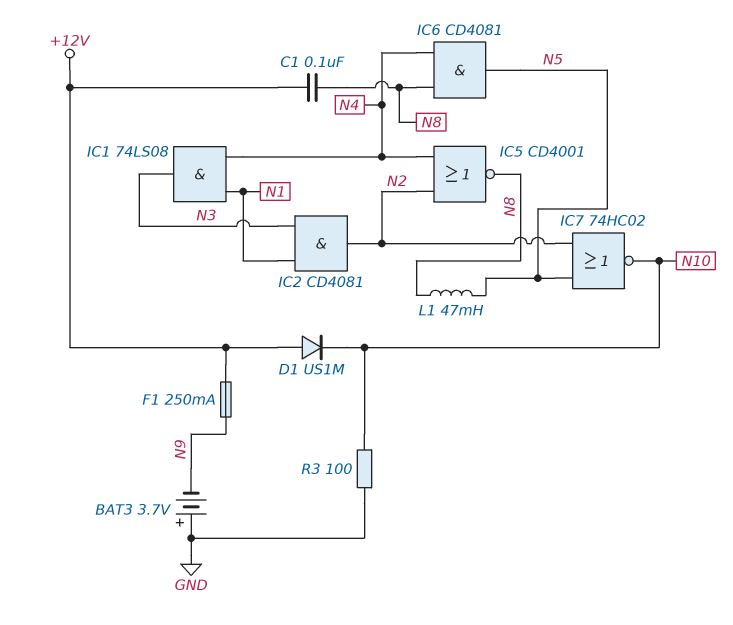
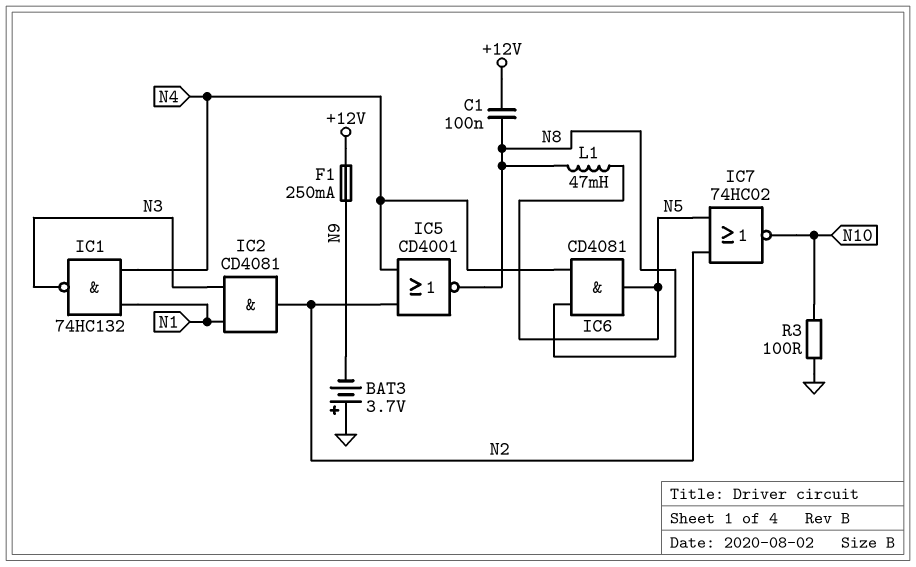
D1: diode US1M (A +12V, K N10) -> none
IC1: AND 74LS08 (in N1, in N4, out N3) -> NAND 74HC132 (in N1, in N4, out N3)

